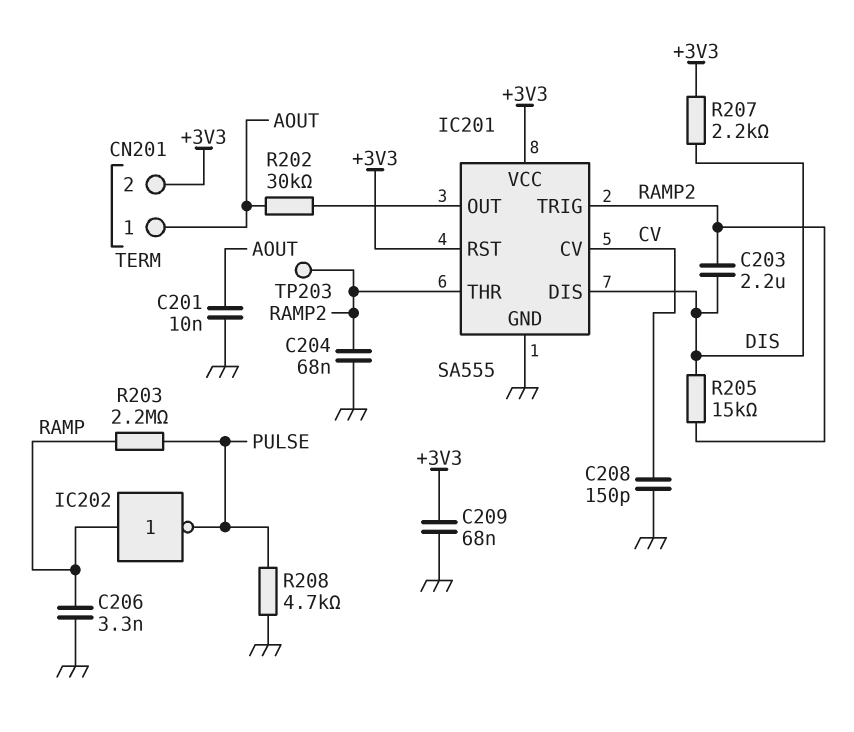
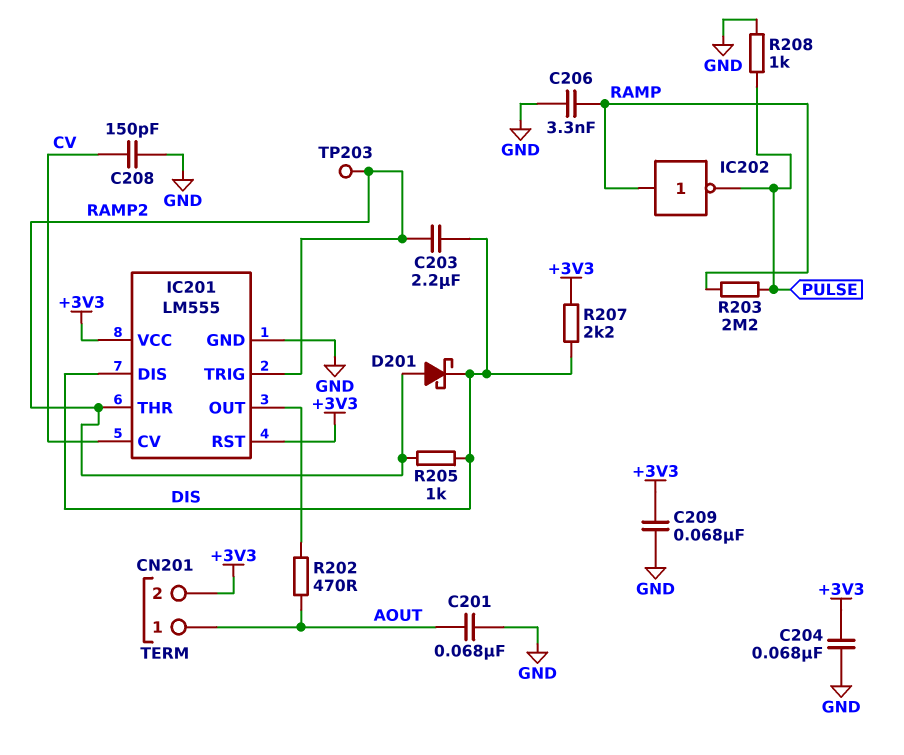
C201: 10nF (AOUT, GND) -> 68nF (AOUT, GND)
C204: 68nF (GND, RAMP2) -> 68nF (+3V3, GND)
D201: none -> schottky (A RAMP2, K DIS)
IC201: SA555 -> LM555
R202: 30k (AOUT, IC201/OUT) -> 470 (AOUT, IC201/OUT)
R205: 15k (DIS, RAMP2) -> 1k (DIS, RAMP2)
R208: 4.7k (GND, PULSE) -> 1k (GND, PULSE)

